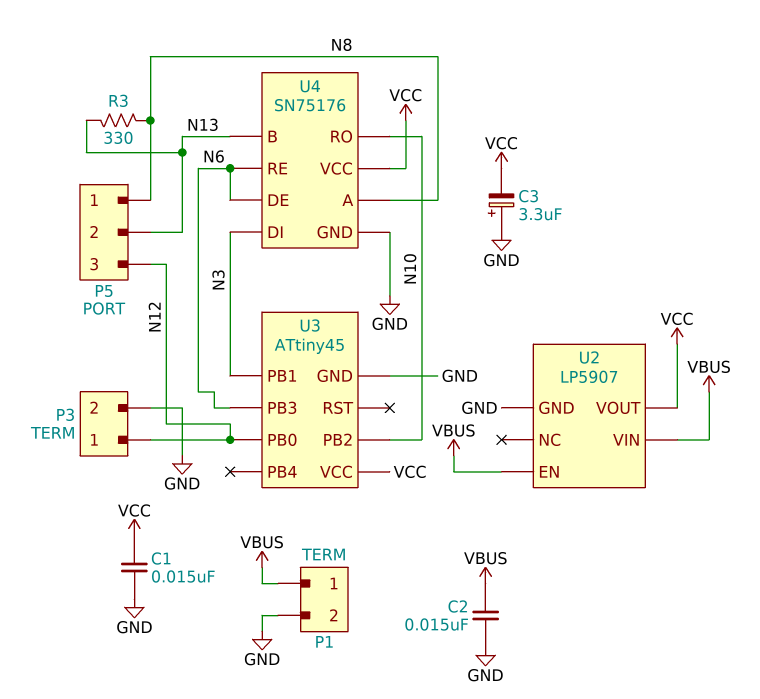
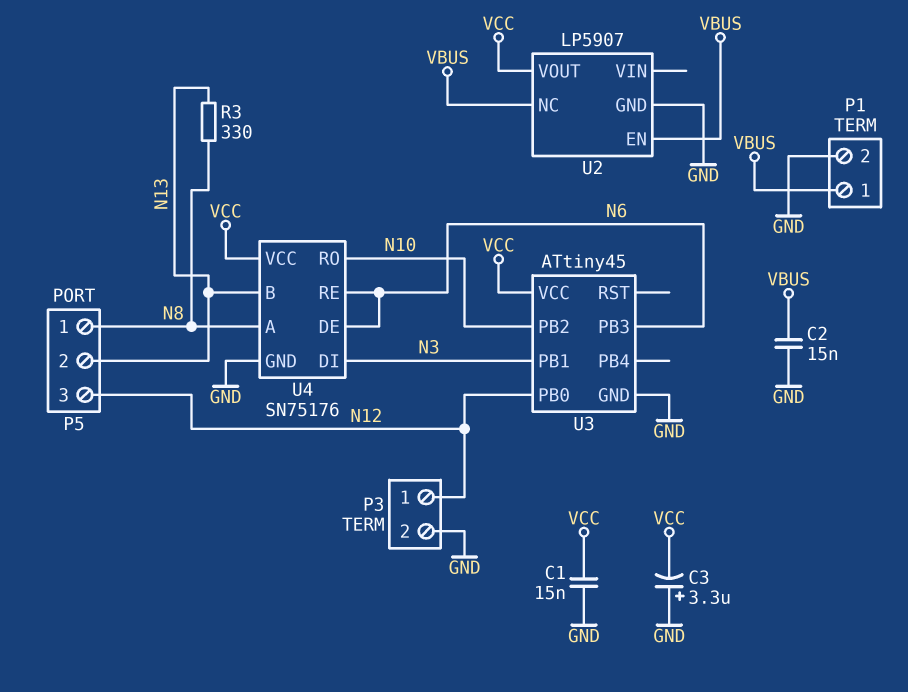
U2 pin NC: none -> VBUS
U2 pin VIN: VBUS -> none

